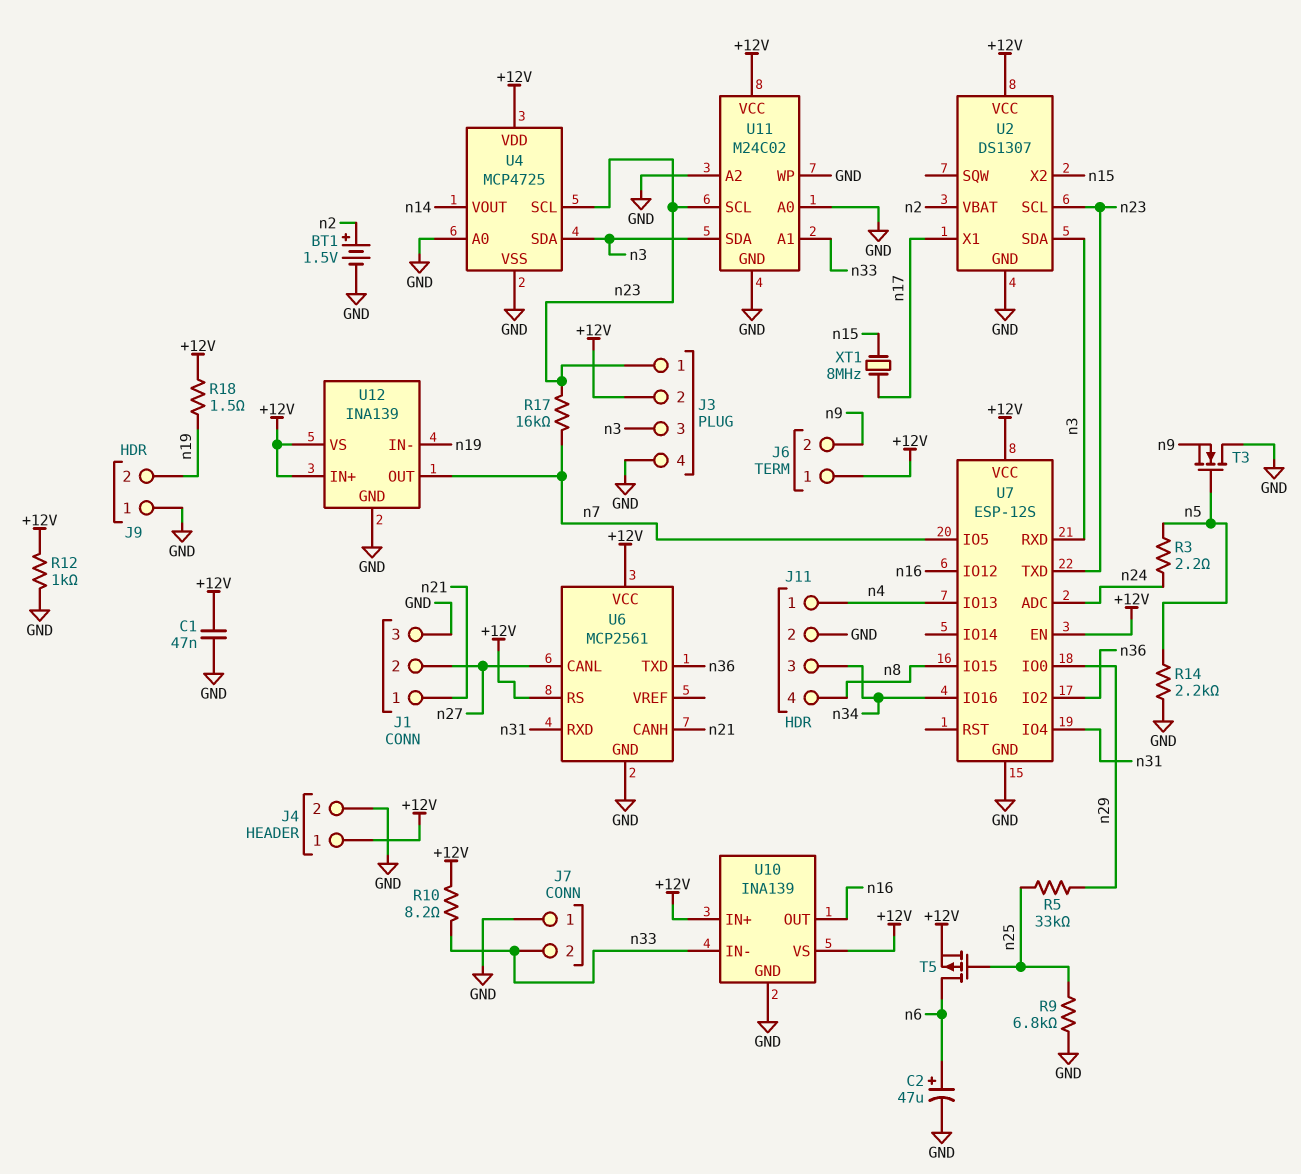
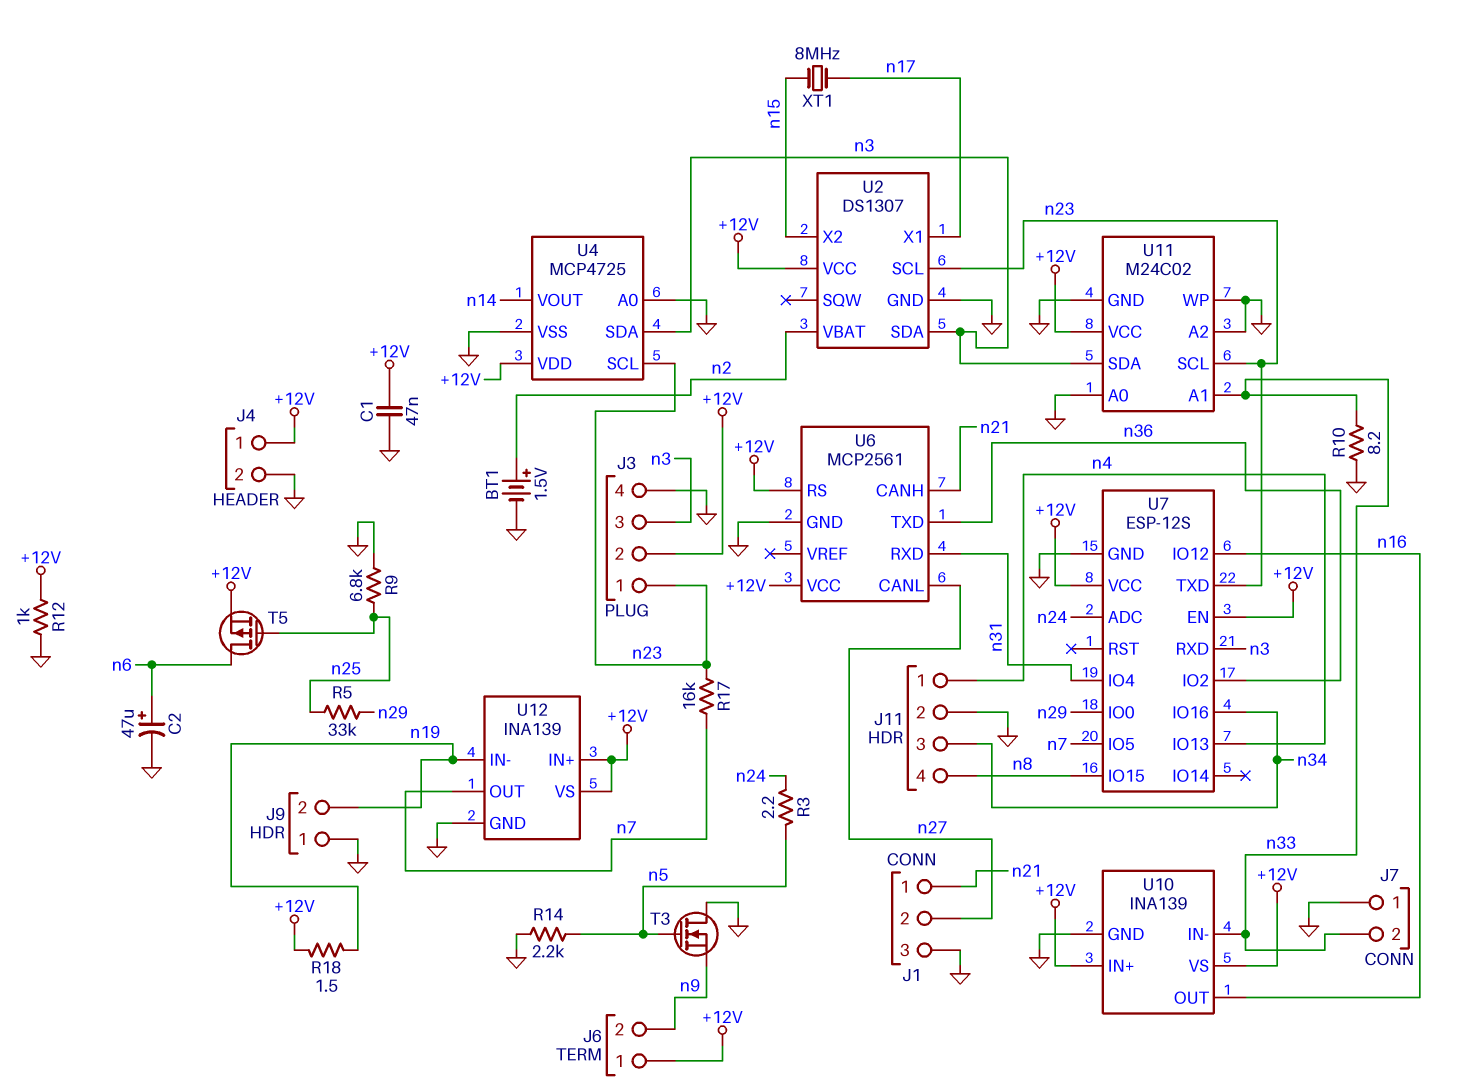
R10: 8.2 (+12V, n33) -> 8.2 (GND, n33)

